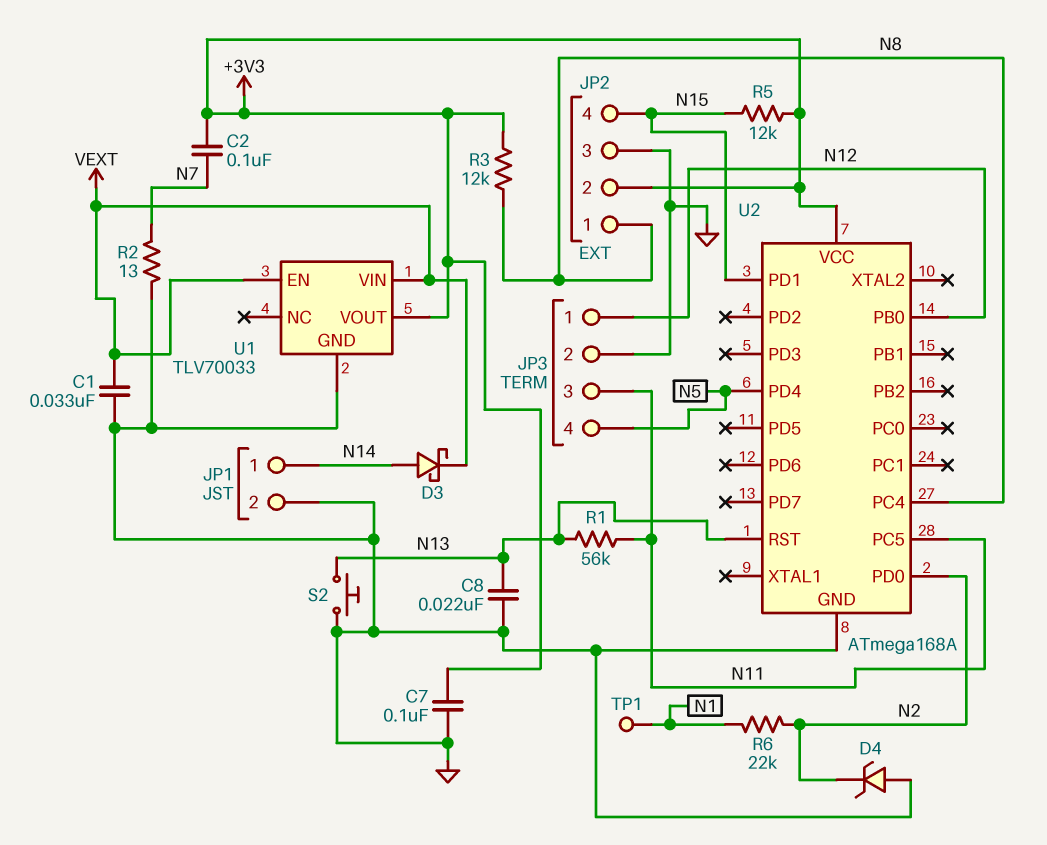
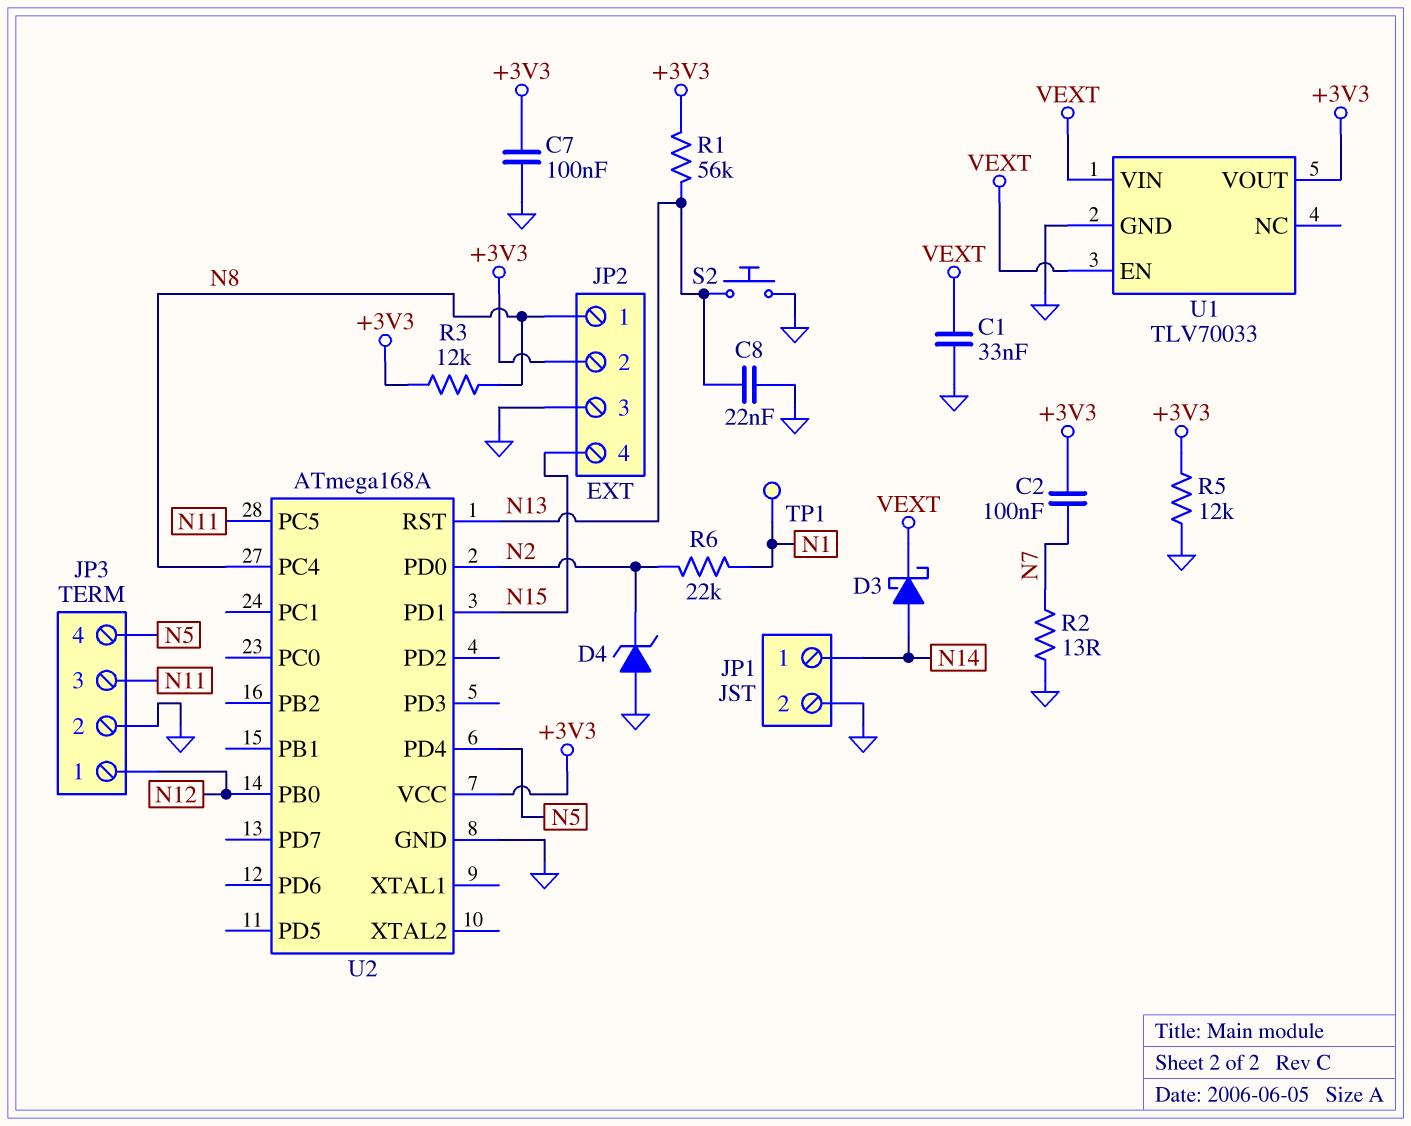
R1: 56k (N11, N13) -> 56k (+3V3, N13)
R5: 12k (+3V3, N15) -> 12k (+3V3, GND)

